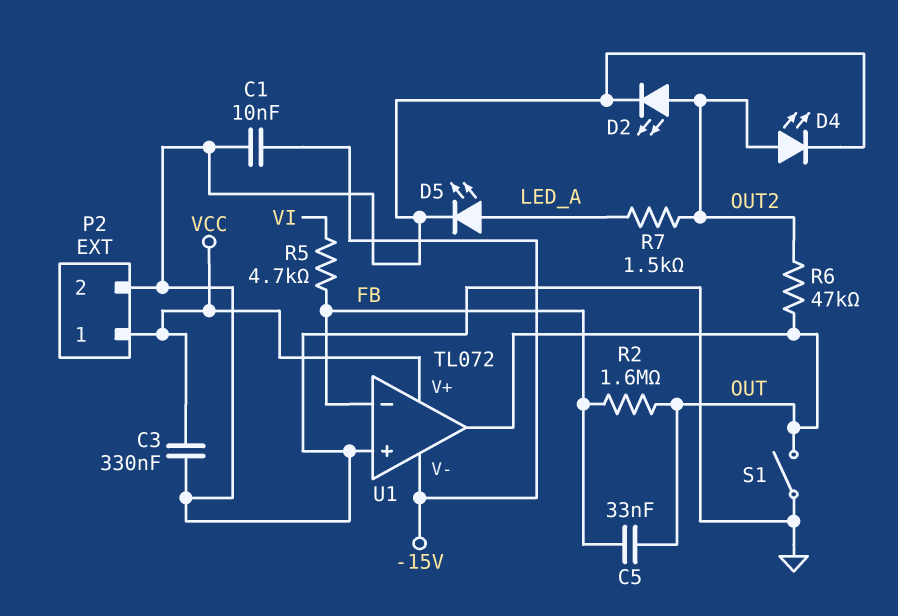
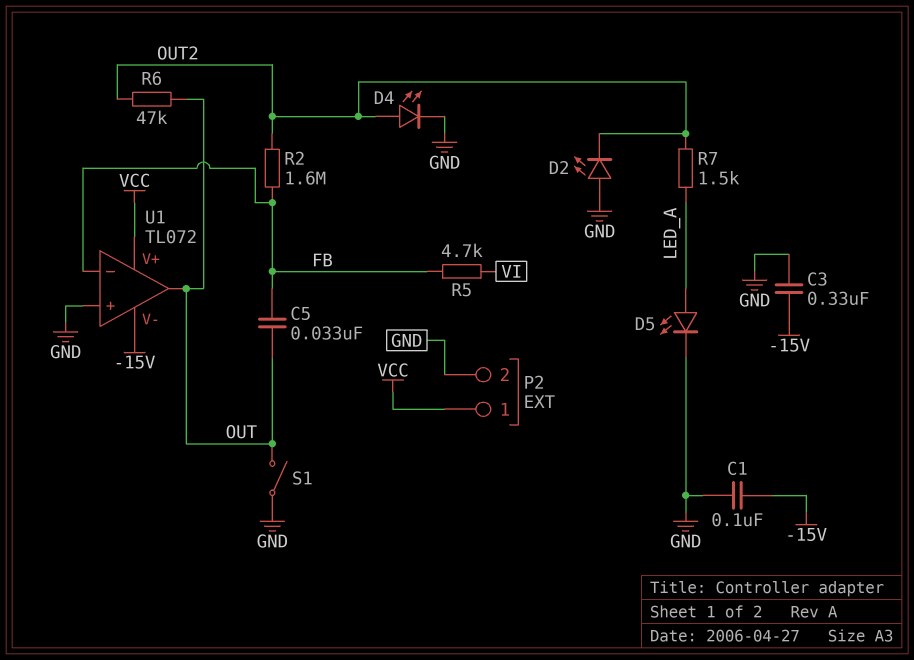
C1: 10nF (-15V, GND) -> 100nF (-15V, GND)
C3: 330nF (GND, VCC) -> 330nF (-15V, GND)
D2: LED (A OUT2, K GND) -> LED (A GND, K OUT2)
R2: 1.6M (FB, OUT) -> 1.6M (FB, OUT2)

